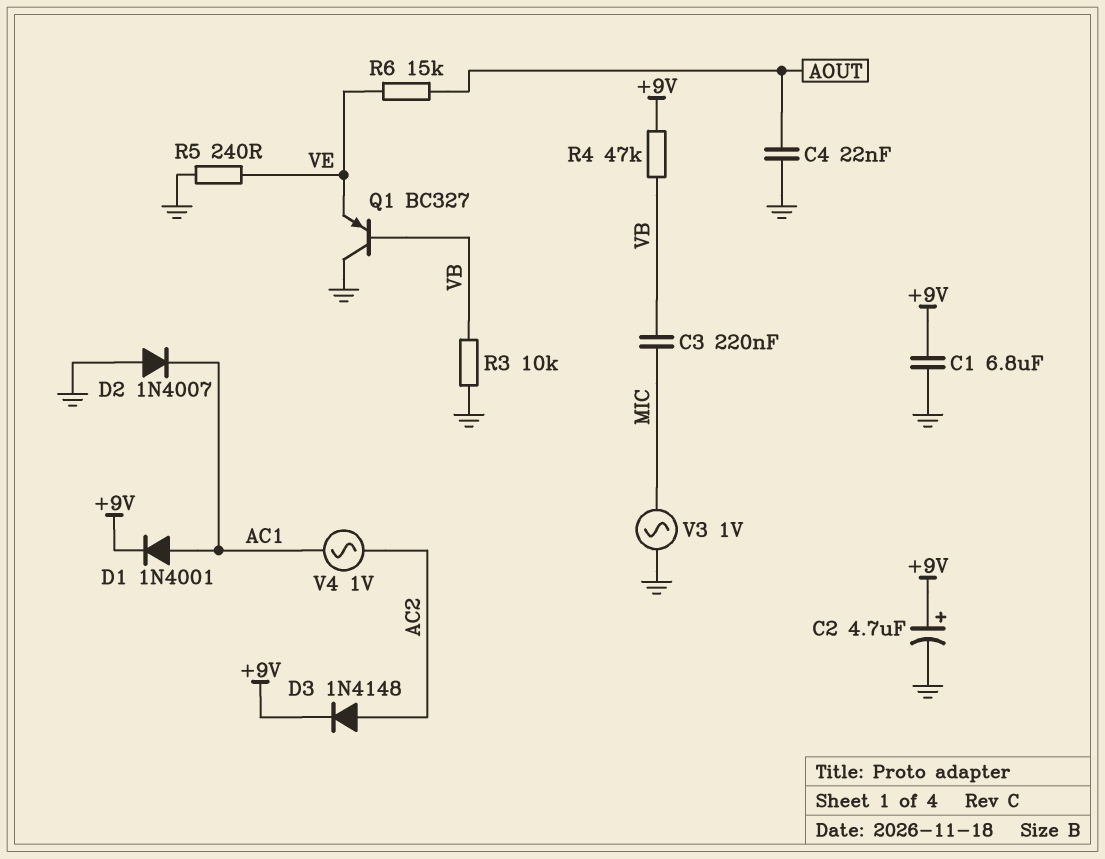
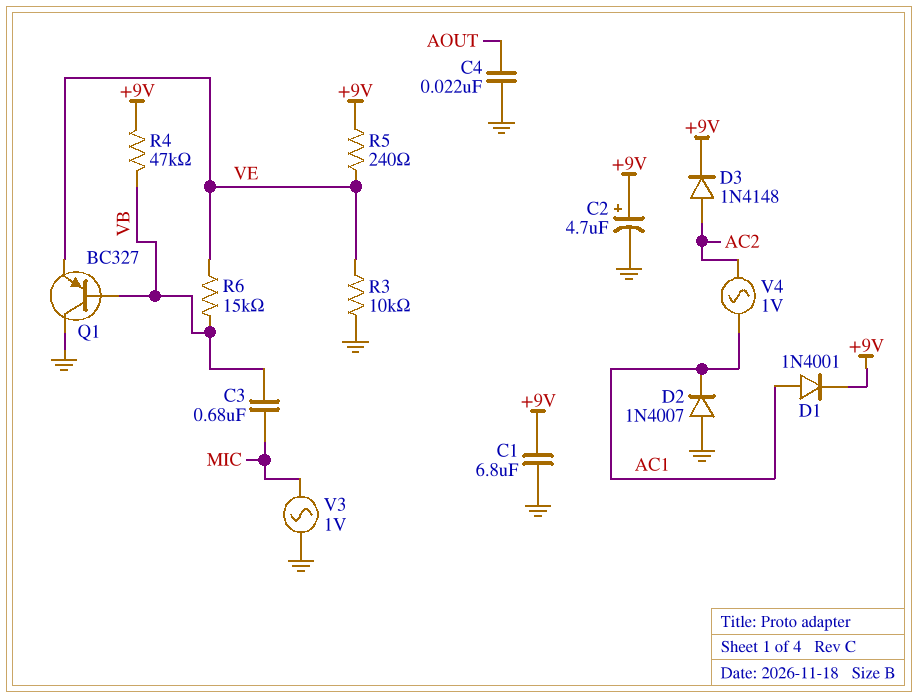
C3: 220nF (MIC, VB) -> 680nF (MIC, VB)
R3: 10k (GND, VB) -> 10k (GND, VE)
R5: 240 (GND, VE) -> 240 (+9V, VE)
R6: 15k (AOUT, VE) -> 15k (VB, VE)

